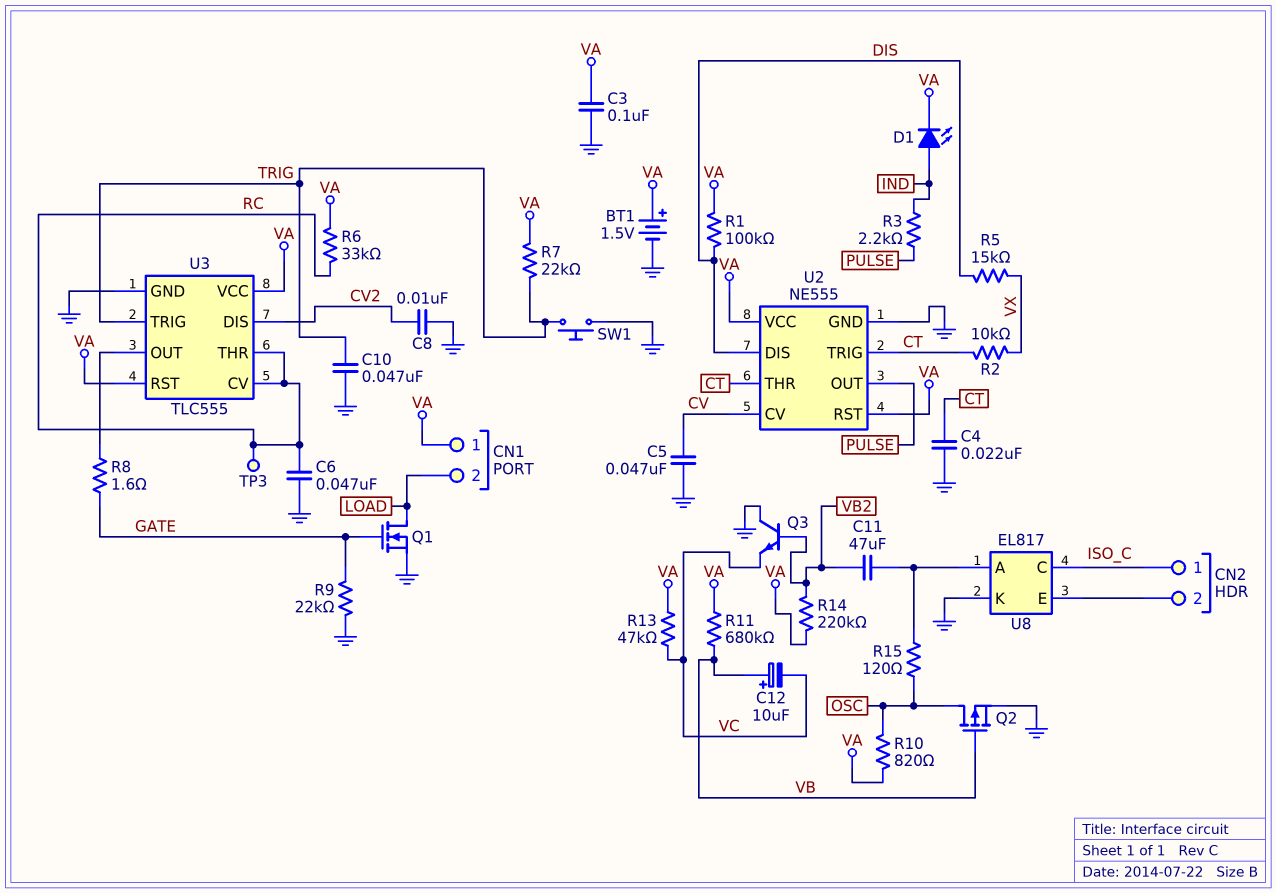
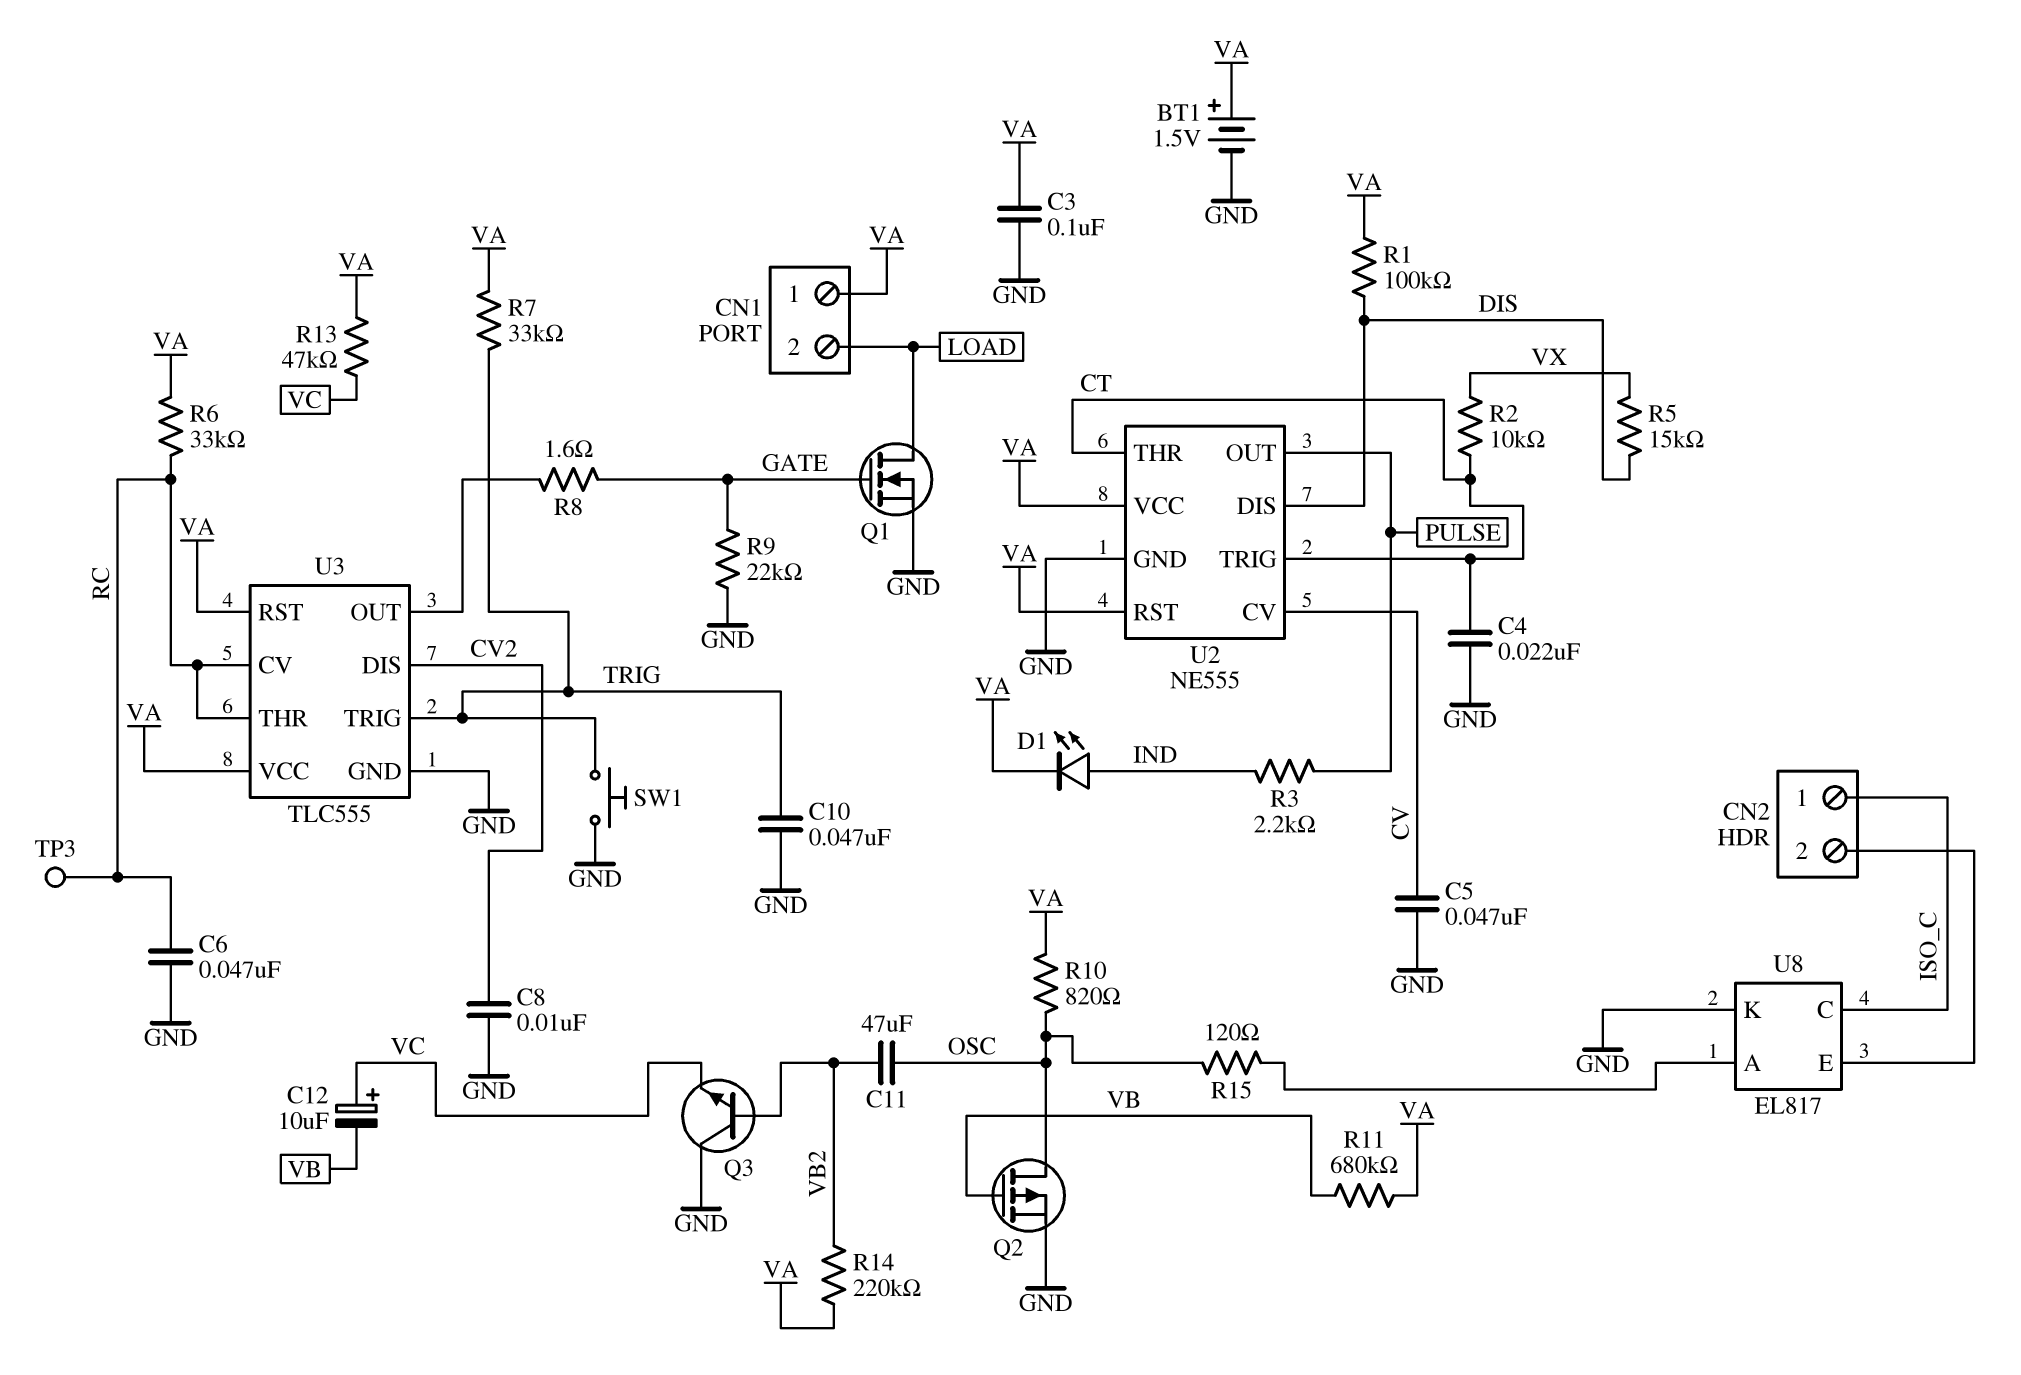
C11: 47uF (U8/A, VB2) -> 47uF (OSC, VB2)
C12: 10uF (plus VB, minus VC) -> 10uF (plus VC, minus VB)
R7: 22k (TRIG, VA) -> 33k (TRIG, VA)

